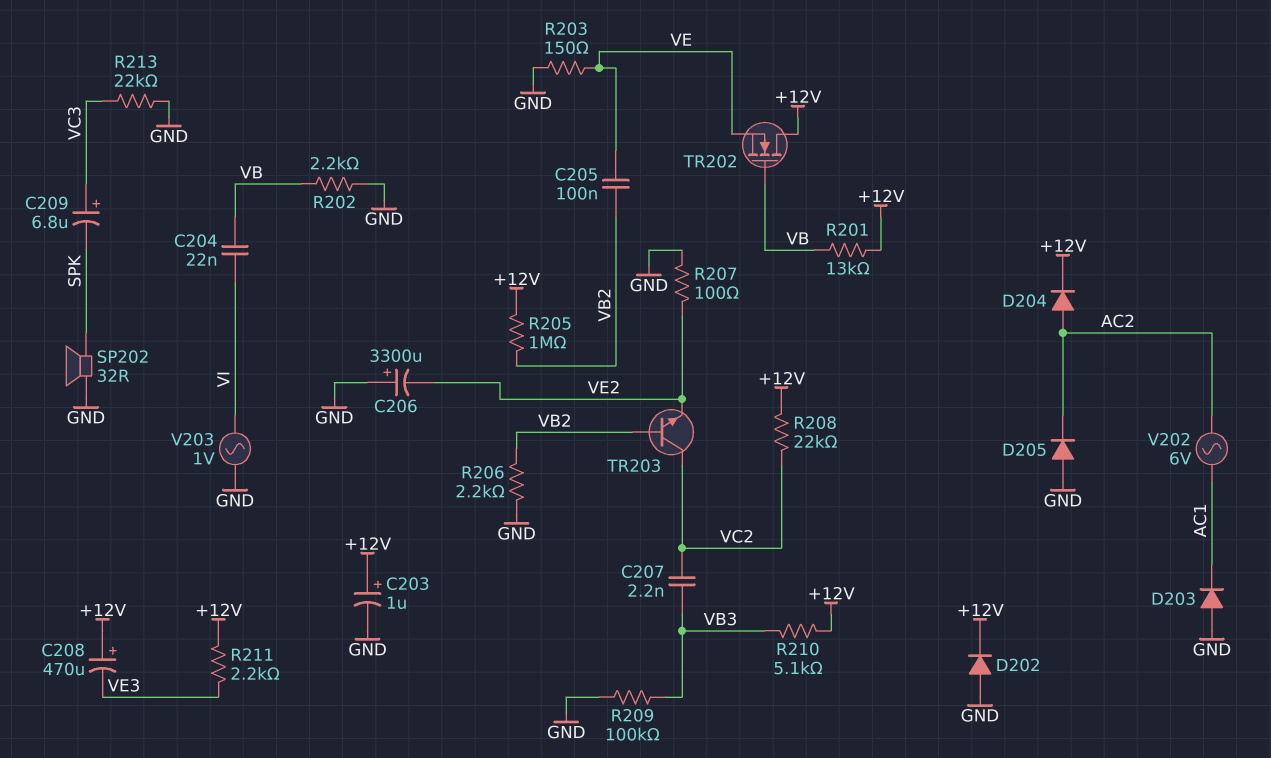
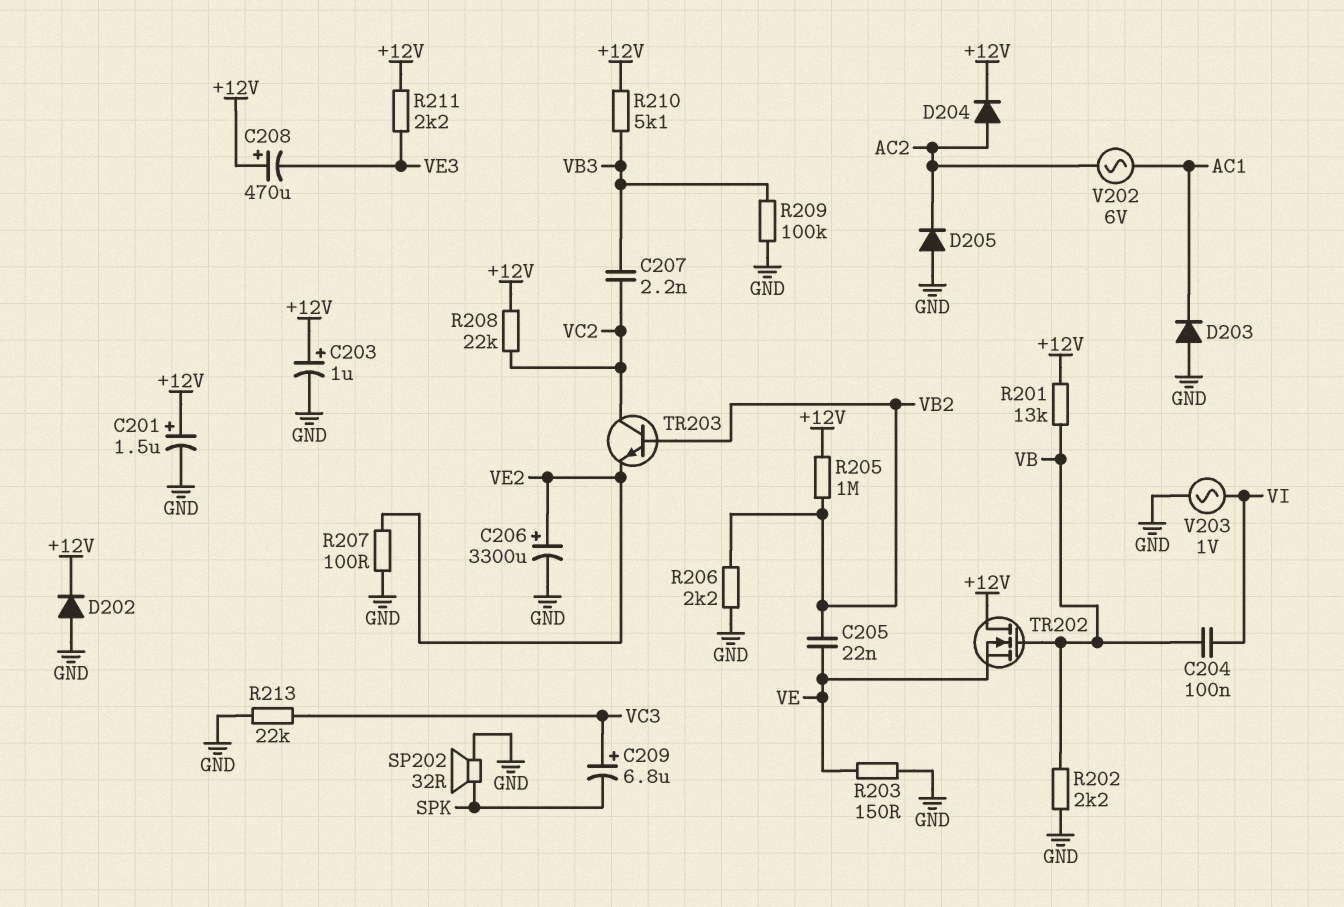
C201: none -> 1.5uF (plus +12V, minus GND)
C204: 22nF (VB, VI) -> 100nF (VB, VI)
C205: 100nF (VB2, VE) -> 22nF (VB2, VE)
C206: 3300uF (plus GND, minus VE2) -> 3300uF (plus VE2, minus GND)

